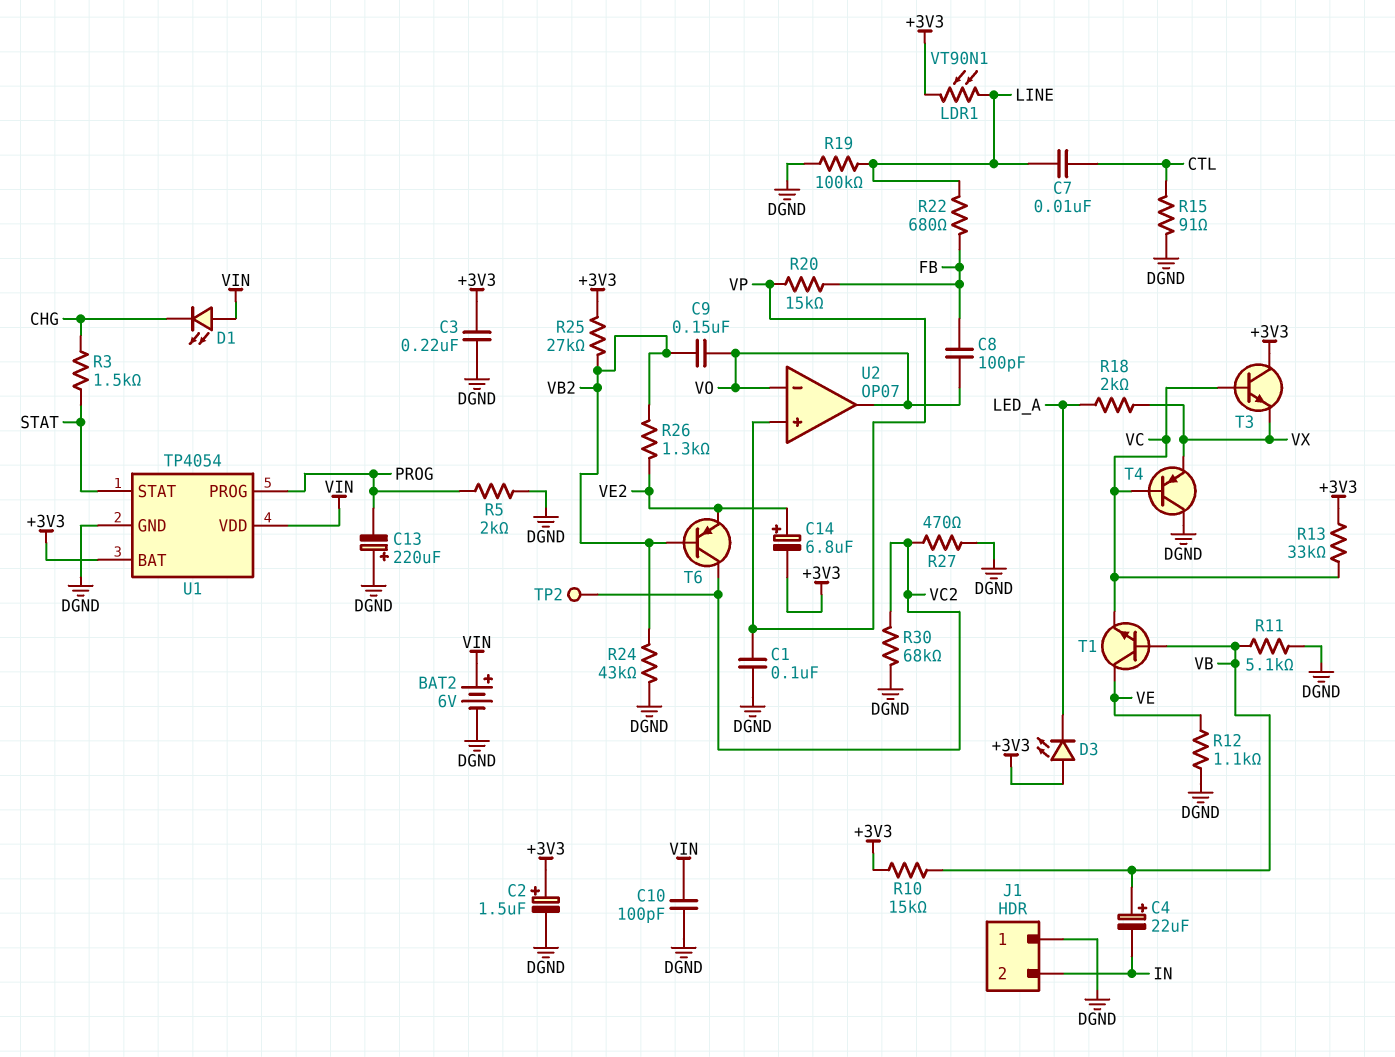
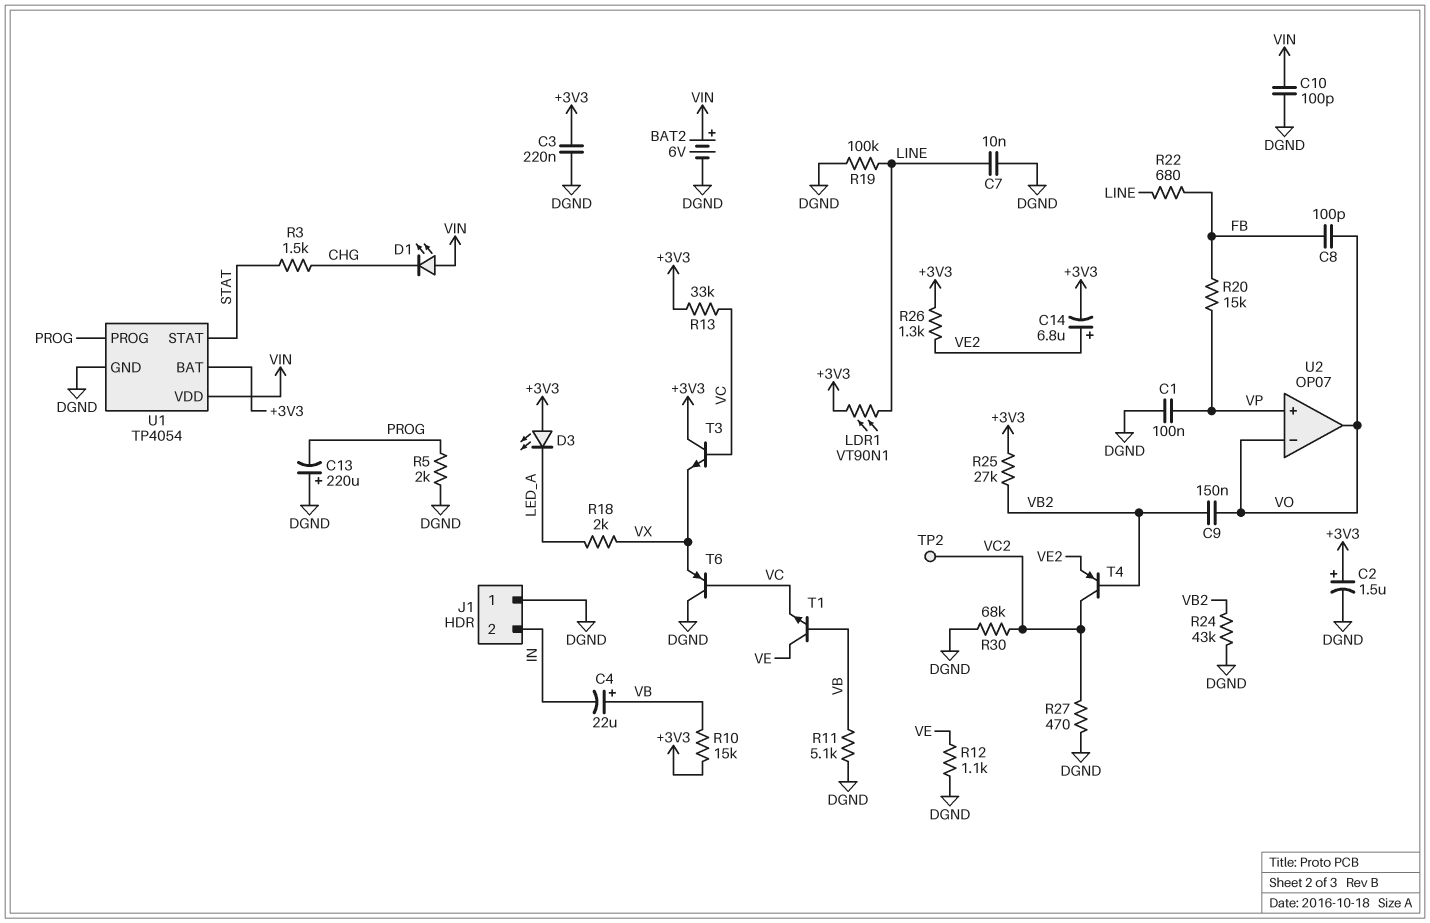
C7: 10nF (CTL, LINE) -> 10nF (DGND, LINE)
R15: 91 (CTL, DGND) -> none
R26: 1.3k (VB2, VE2) -> 1.3k (+3V3, VE2)
T4: PNP (B VC, C DGND, E VX) -> PNP (B VB2, C VC2, E VE2)
T6: PNP (B VB2, C VC2, E VE2) -> PNP (B VC, C DGND, E VX)

